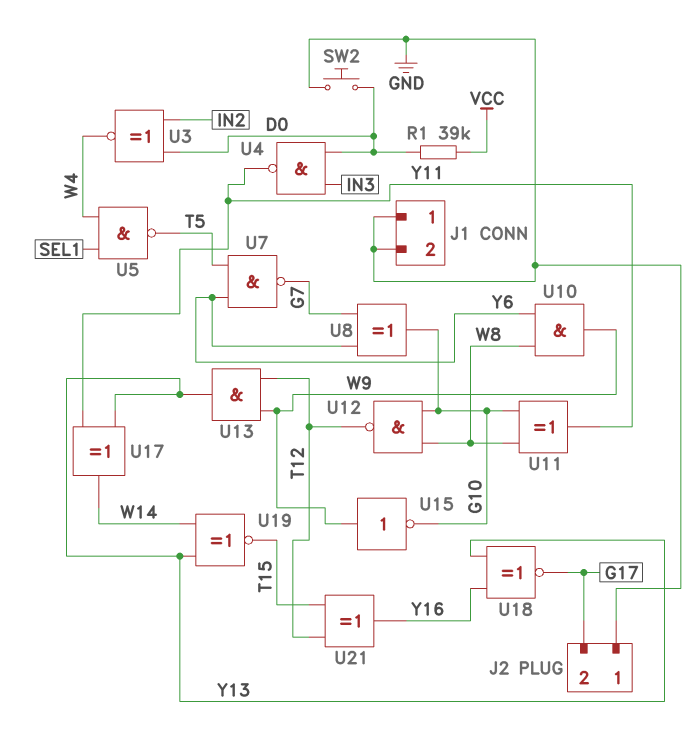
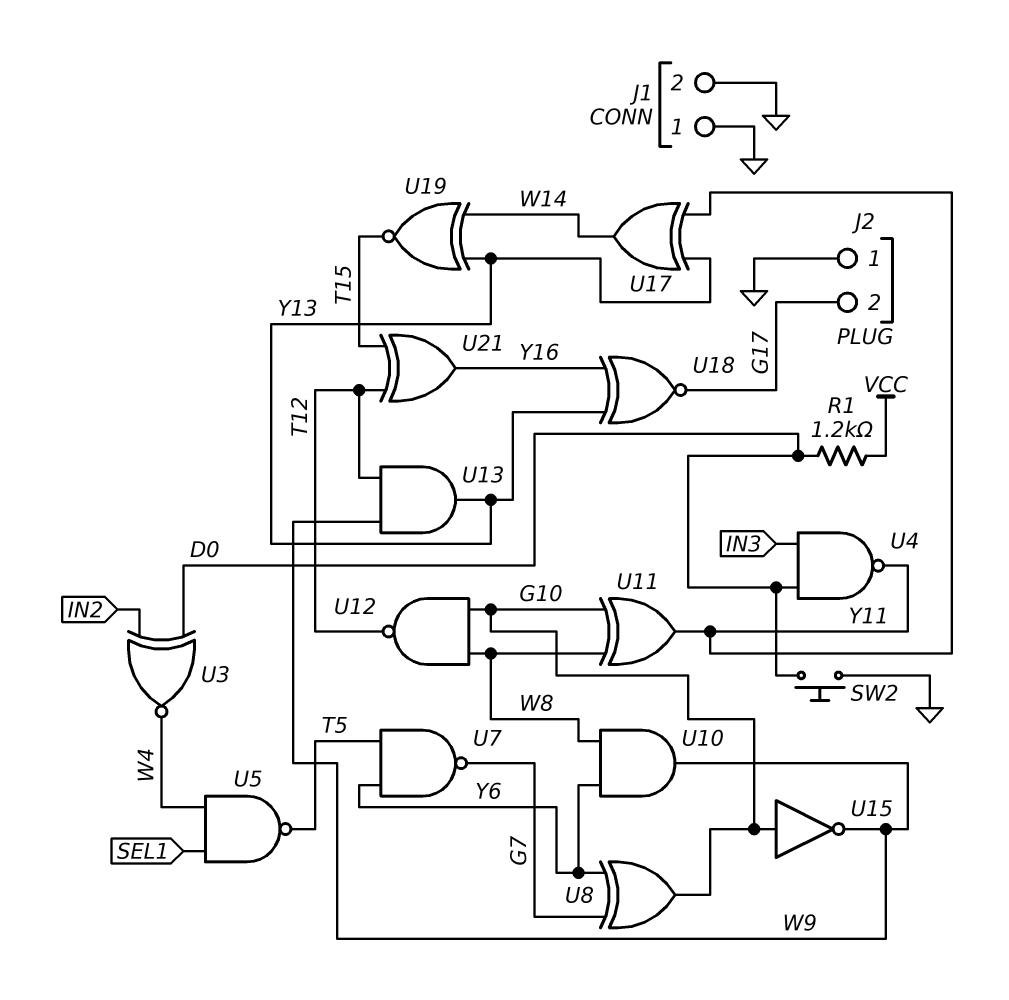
R1: 39k (D0, VCC) -> 1.2k (D0, VCC)
U15: NOT (in W9, out G10) -> NOT (in G10, out W9)

